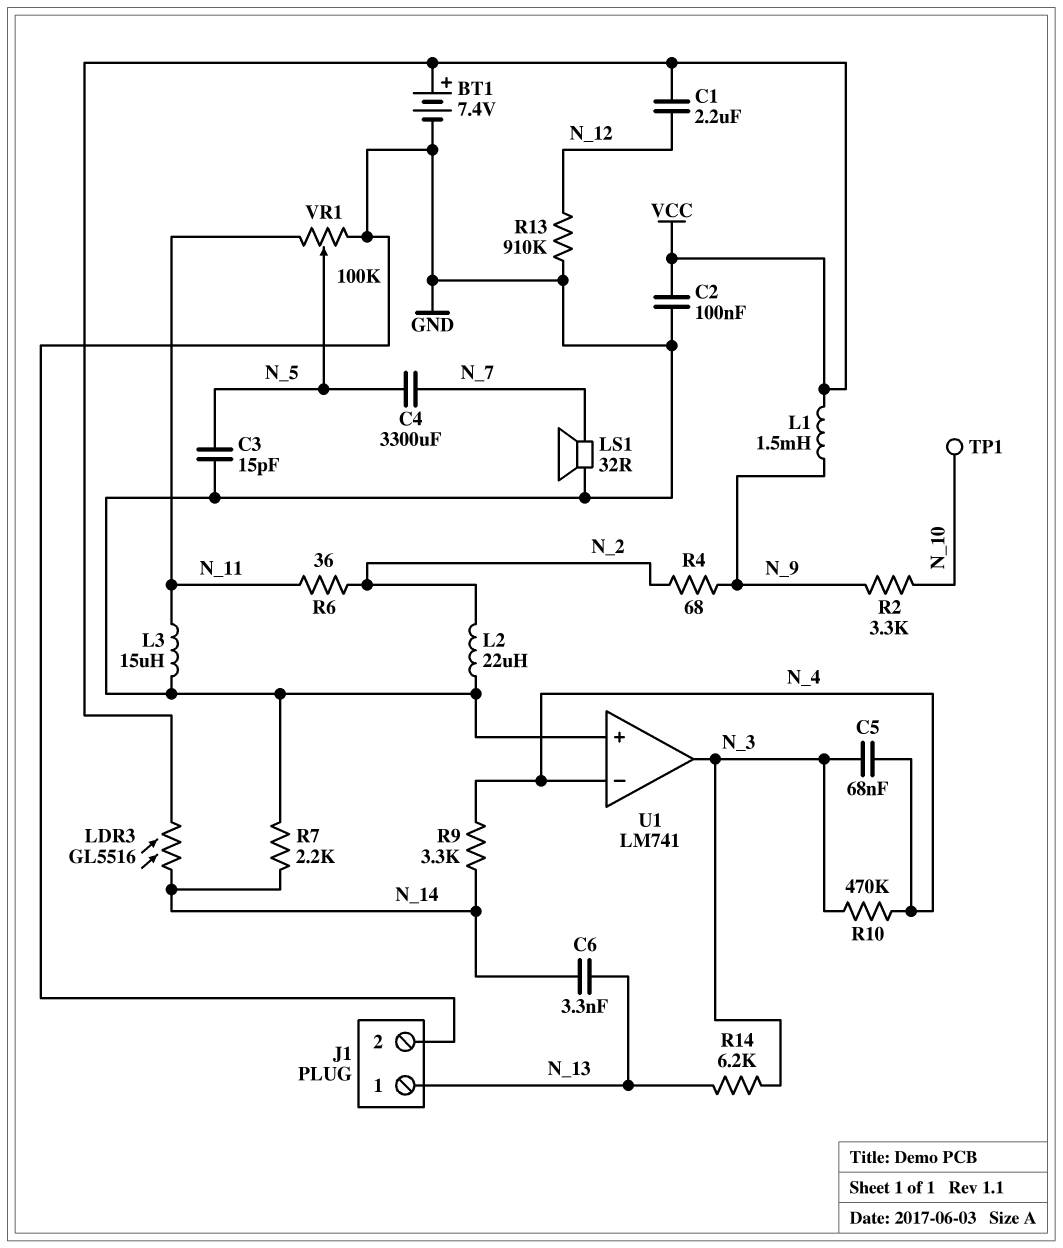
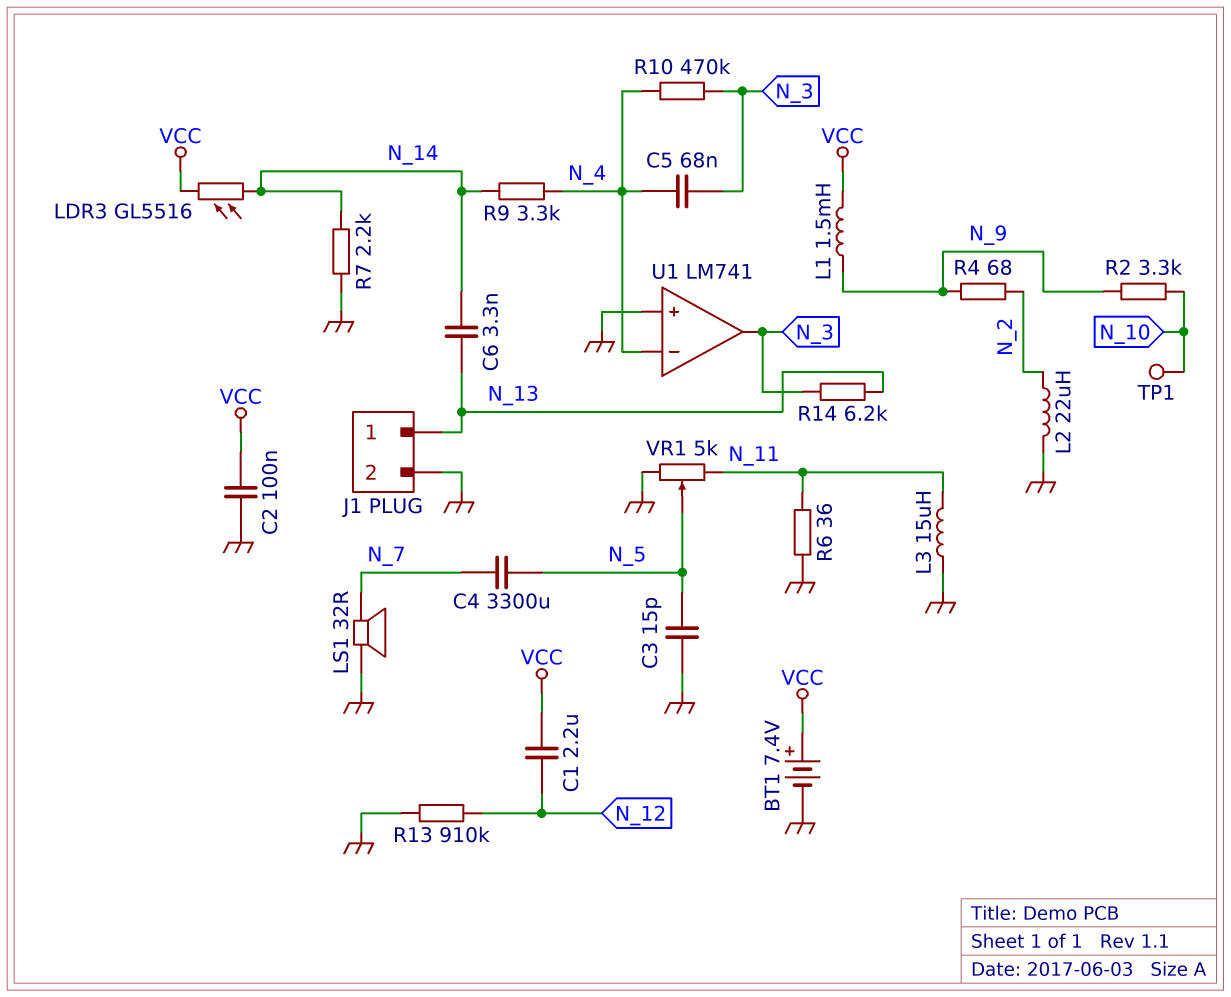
R6: 36 (N_2, N_11) -> 36 (GND, N_11)
VR1: 100k (GND, N_11, wiper N_5) -> 5k (GND, N_11, wiper N_5)

